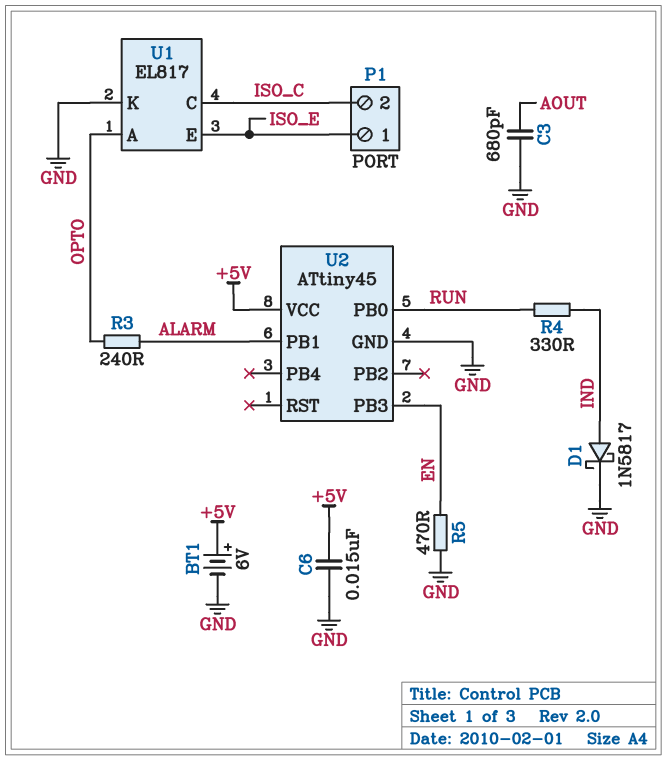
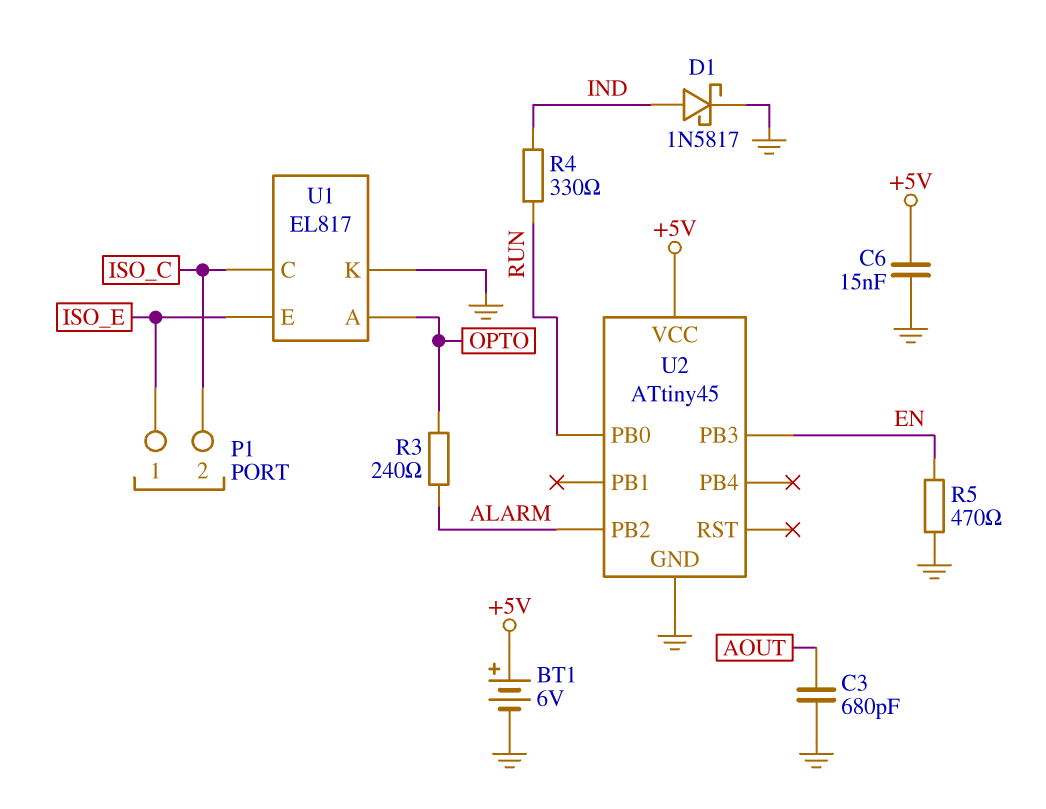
U2 pin PB1: ALARM -> none
U2 pin PB2: none -> ALARM

